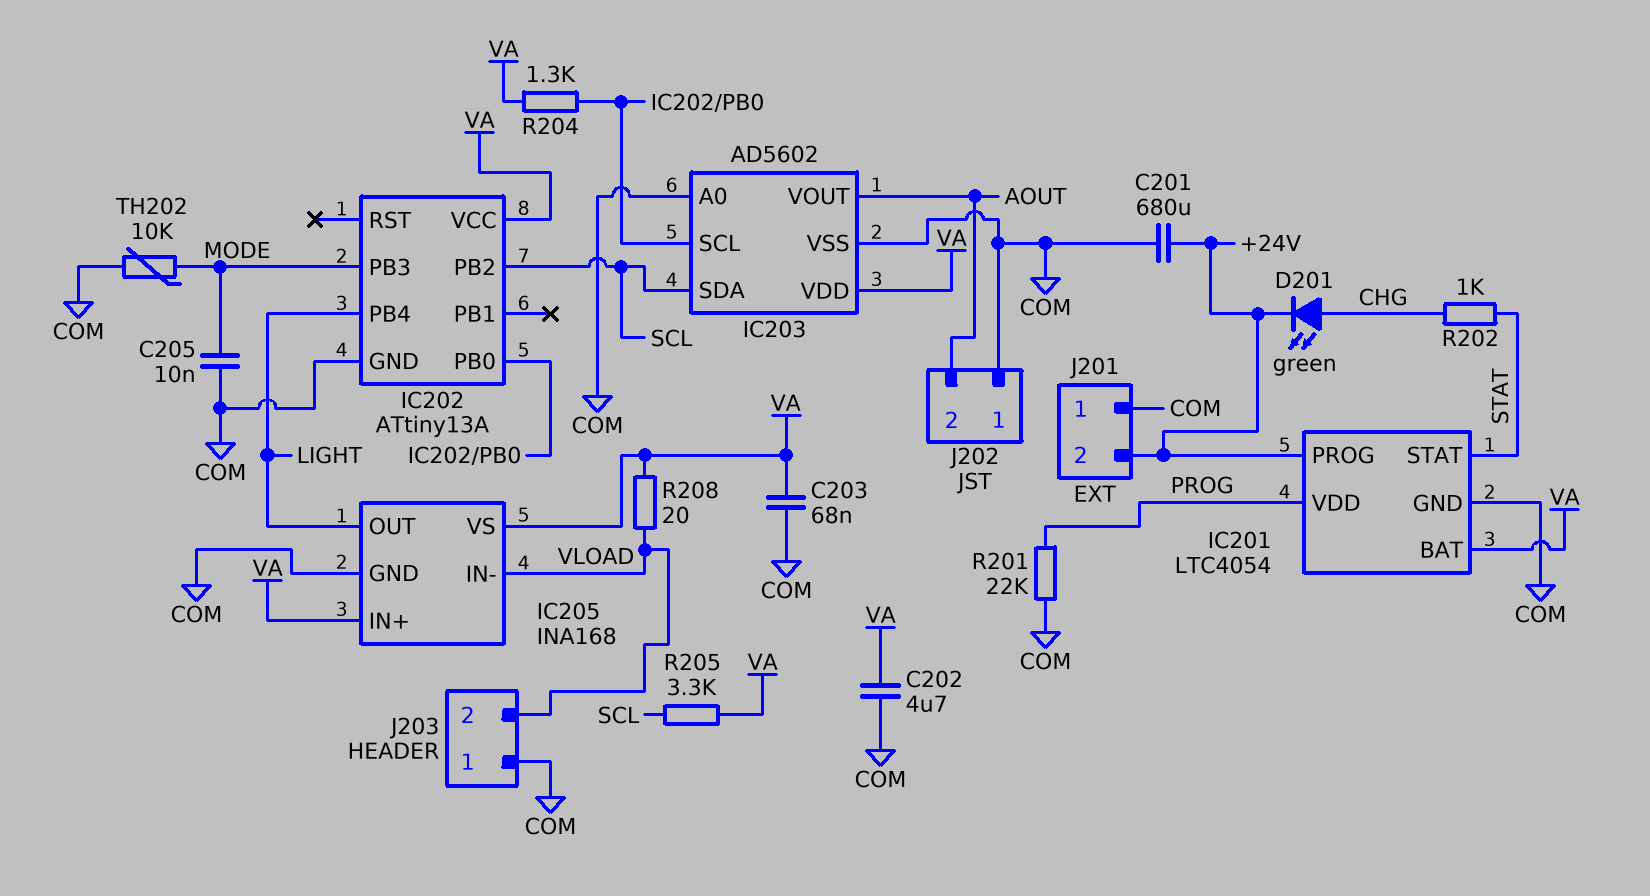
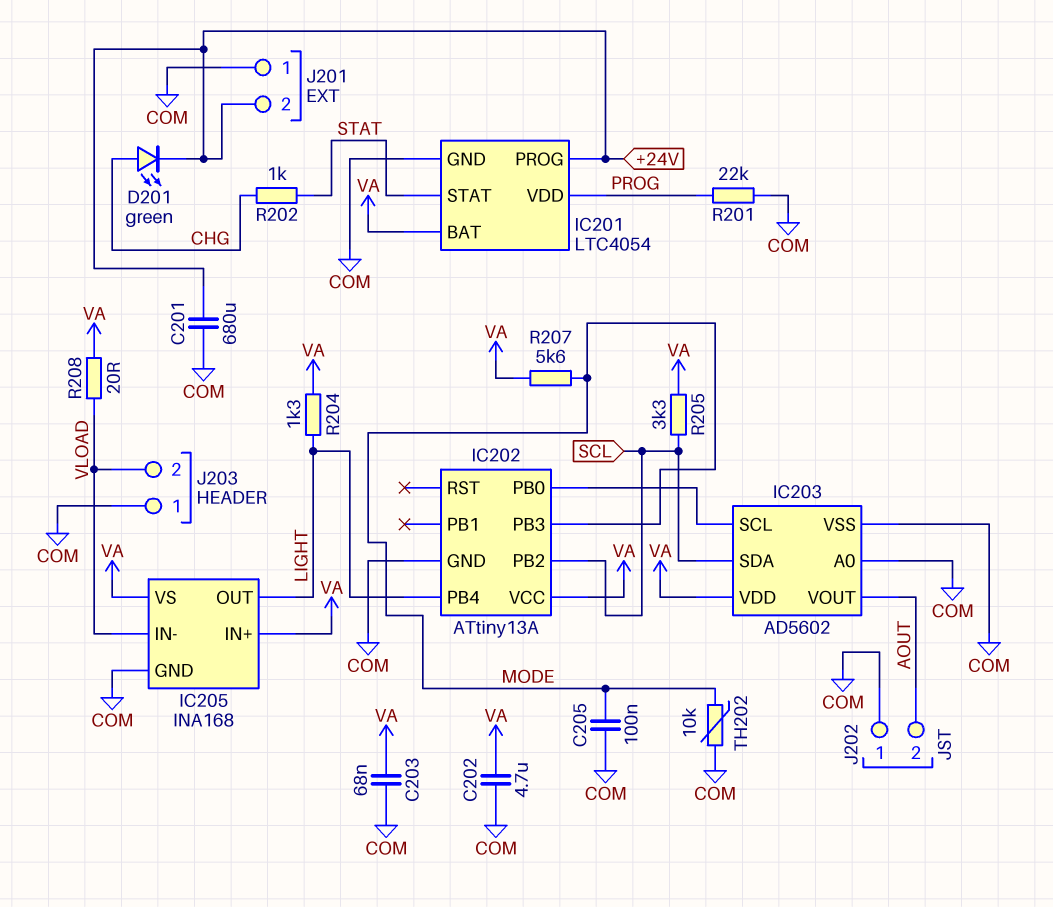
C205: 10nF (COM, MODE) -> 100nF (COM, MODE)
R204: 1.3k (IC202/PB0, VA) -> 1.3k (LIGHT, VA)
R207: none -> 5.6k (MODE, VA)

